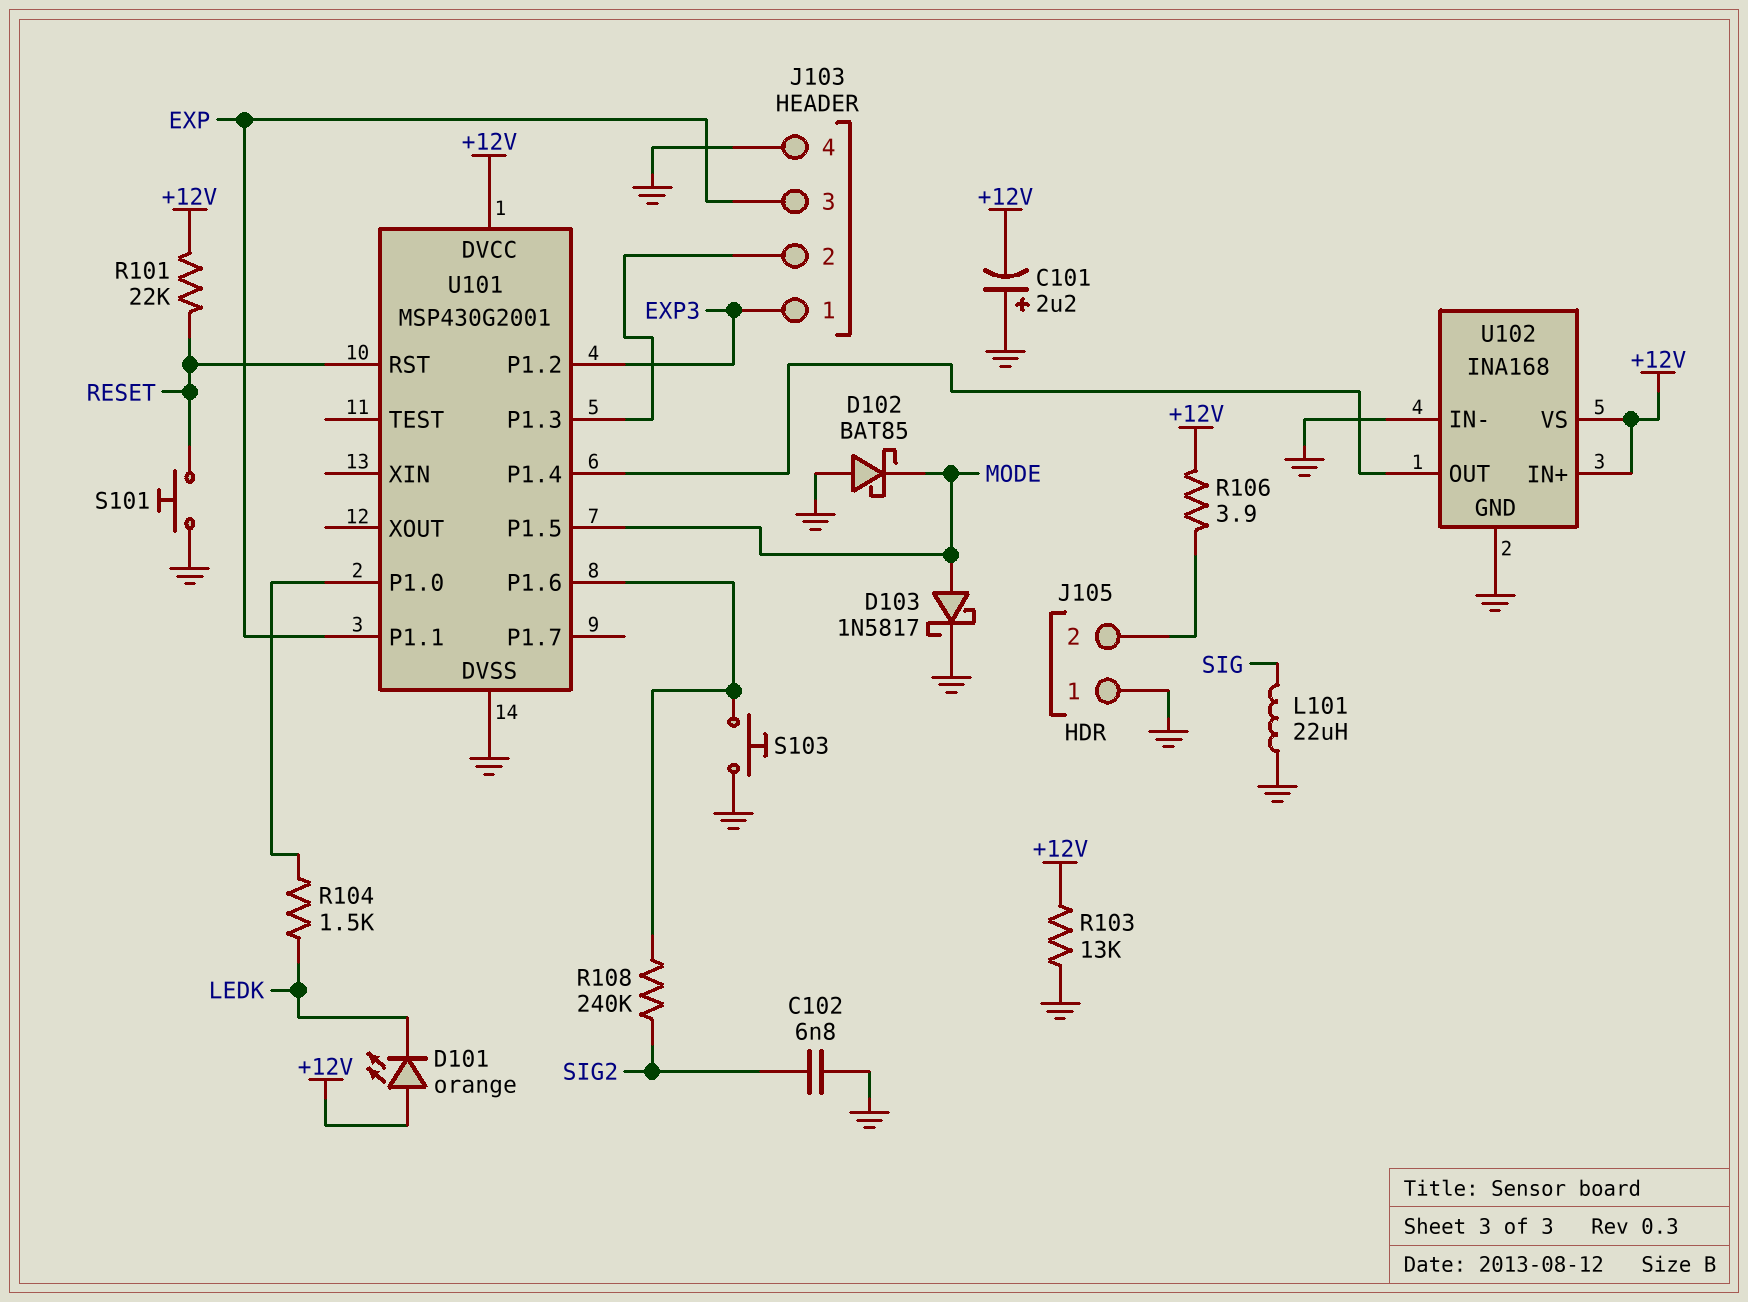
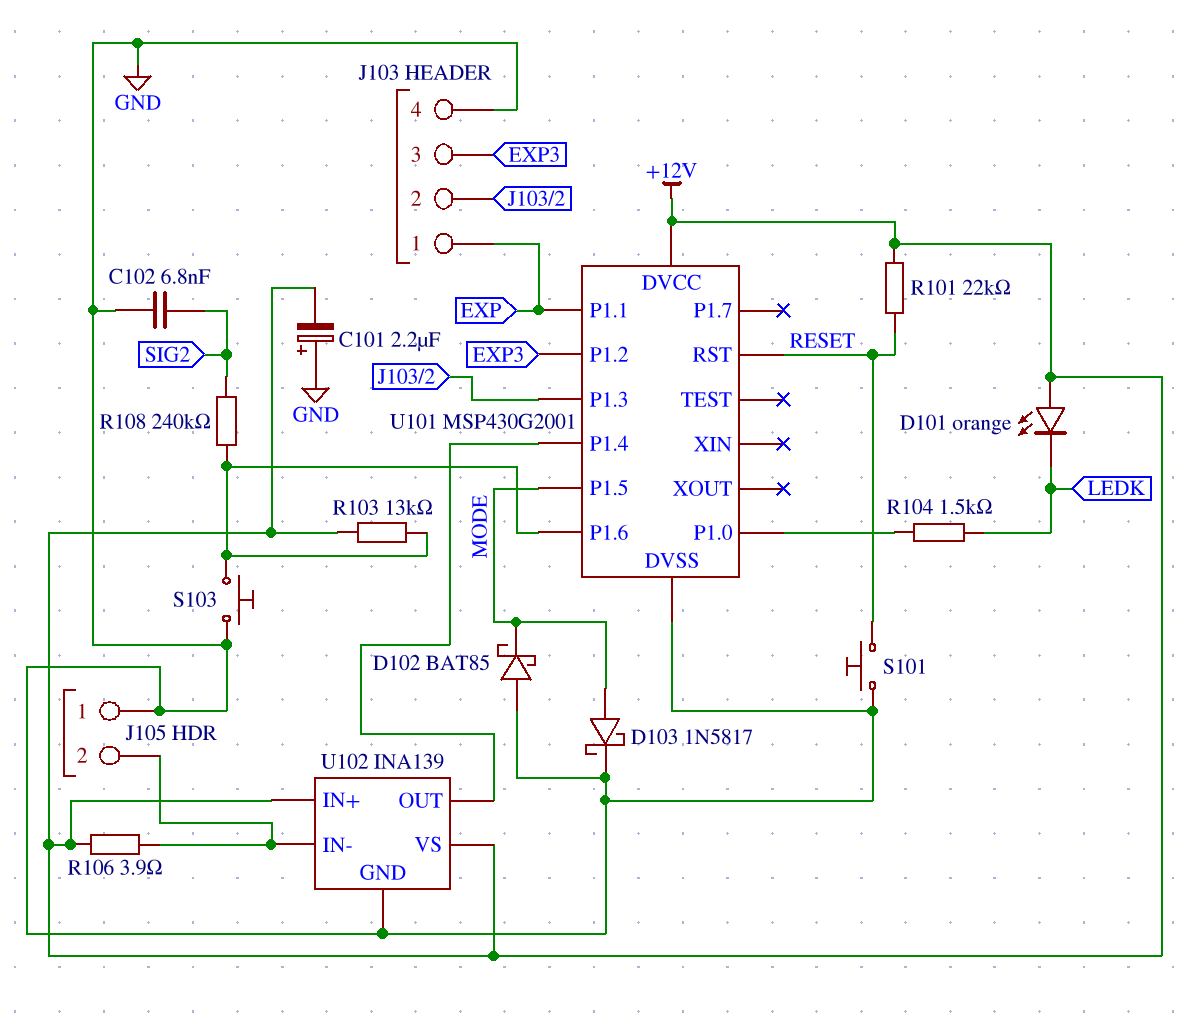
J103 pin 1: EXP3 -> EXP
J103 pin 3: EXP -> EXP3
L101: 22uH (GND, SIG) -> none
R103: 13k (+12V, GND) -> 13k (+12V, U101/P1.6)
U102: INA168 -> INA139
U102 pin IN-: GND -> J105/2

